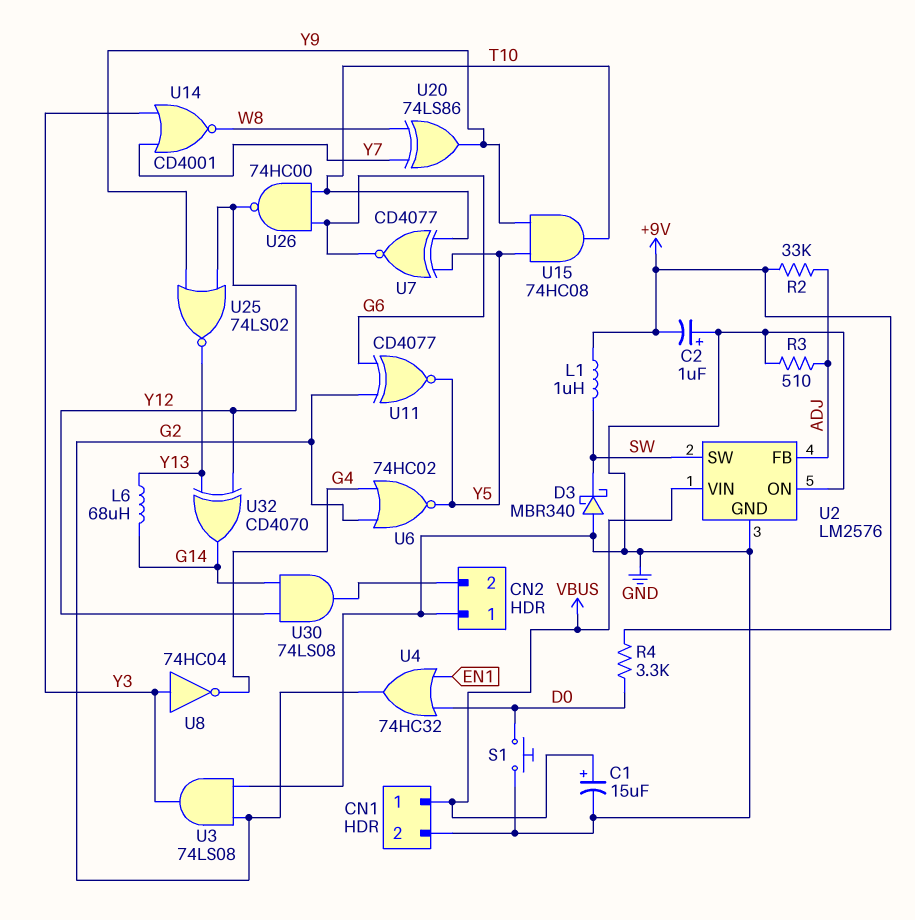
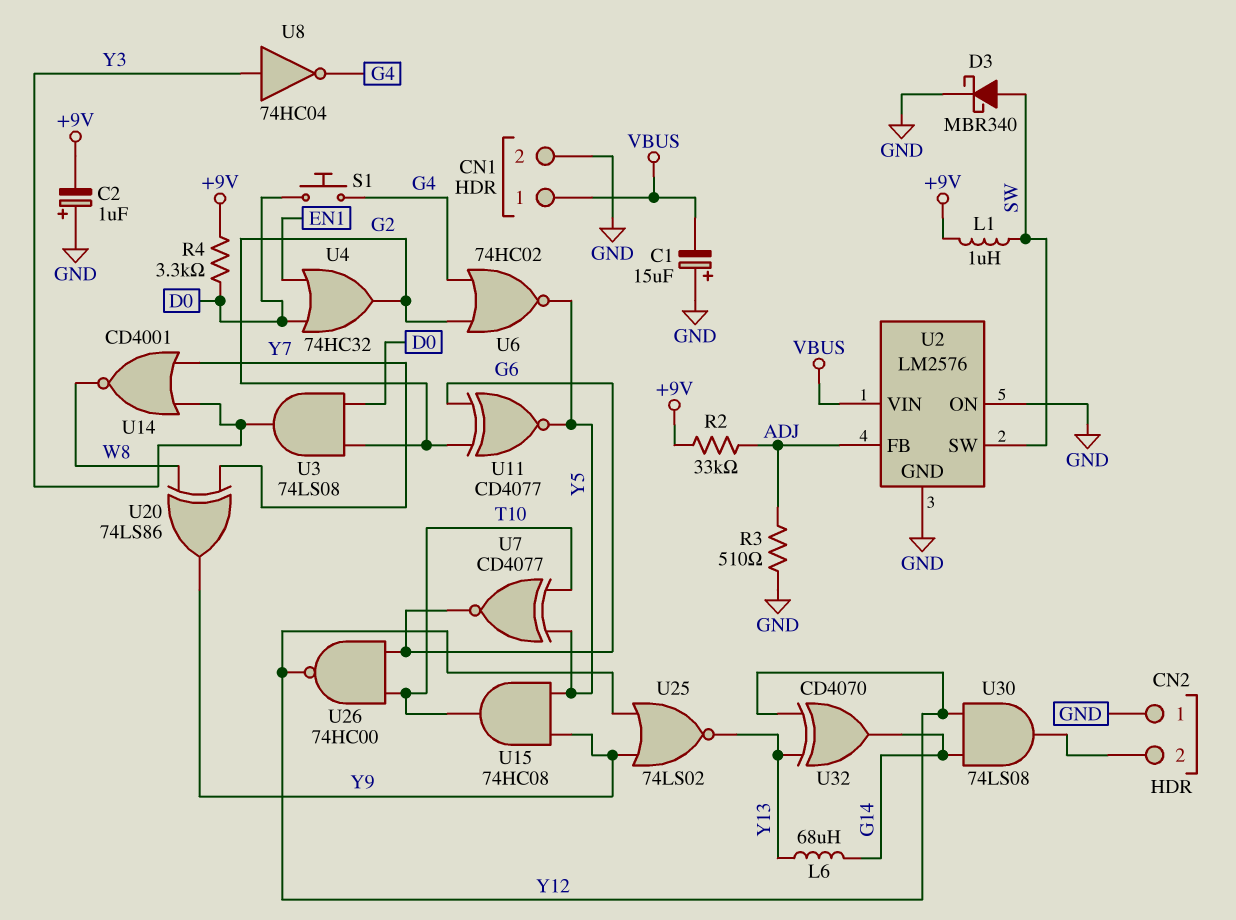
C1: 15uF (plus VBUS, minus GND) -> 15uF (plus GND, minus VBUS)
D3: schottky MBR340 (A GND, K SW) -> schottky MBR340 (A SW, K GND)
S1: button (D0, GND) -> button (D0, G4)
U3: AND 74LS08 (in G2, in GND, out Y3) -> AND 74LS08 (in D0, in G2, out Y3)

